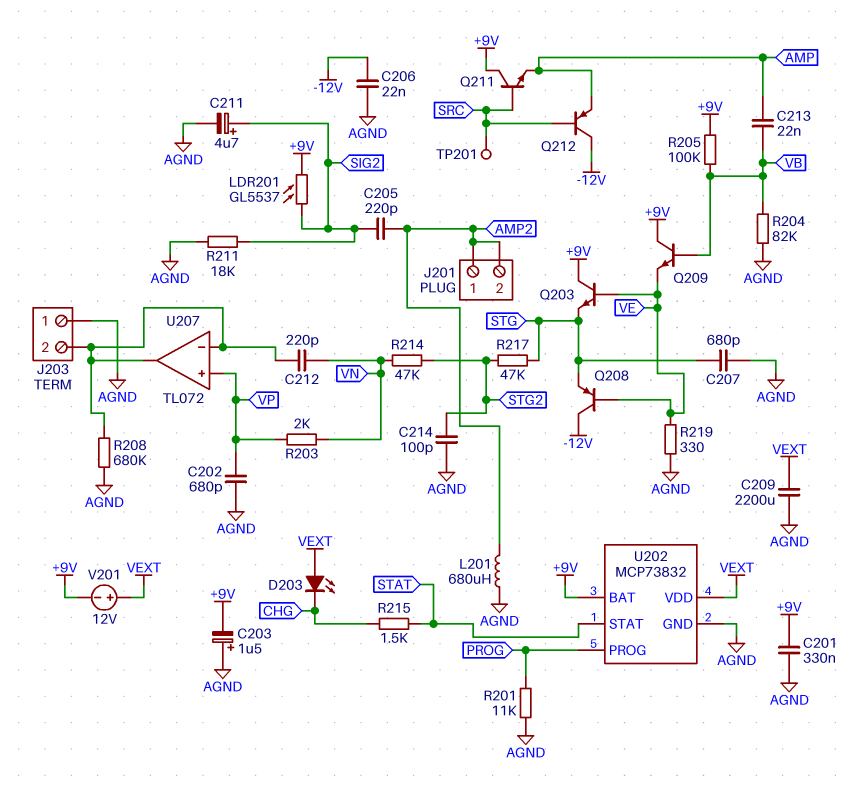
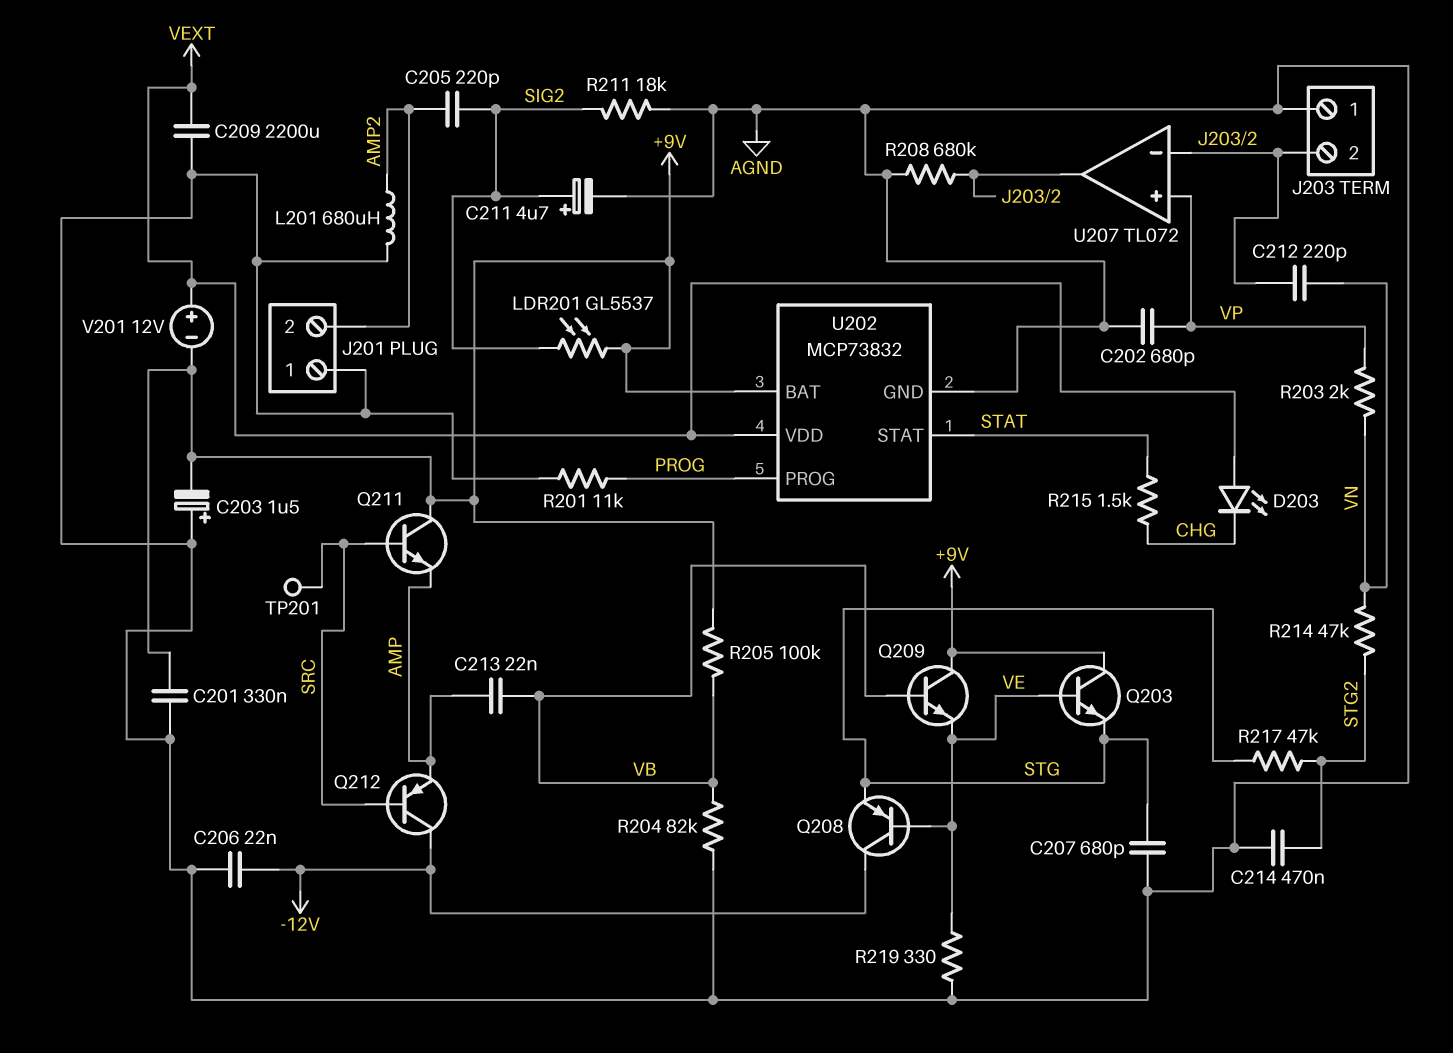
C214: 100pF (AGND, STG2) -> 470nF (AGND, STG2)
J201 pin 1: AMP2 -> AGND

